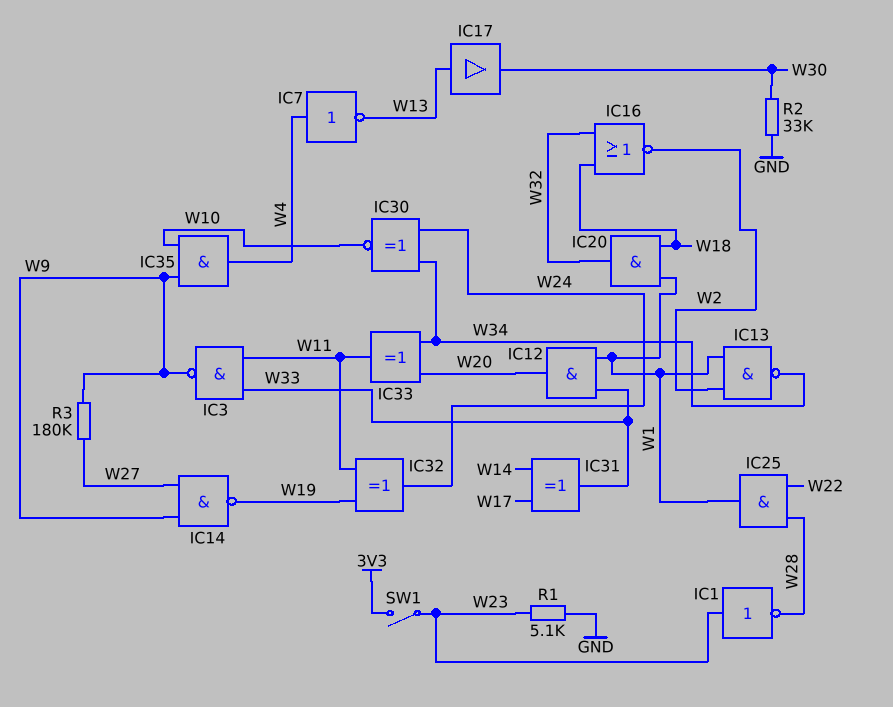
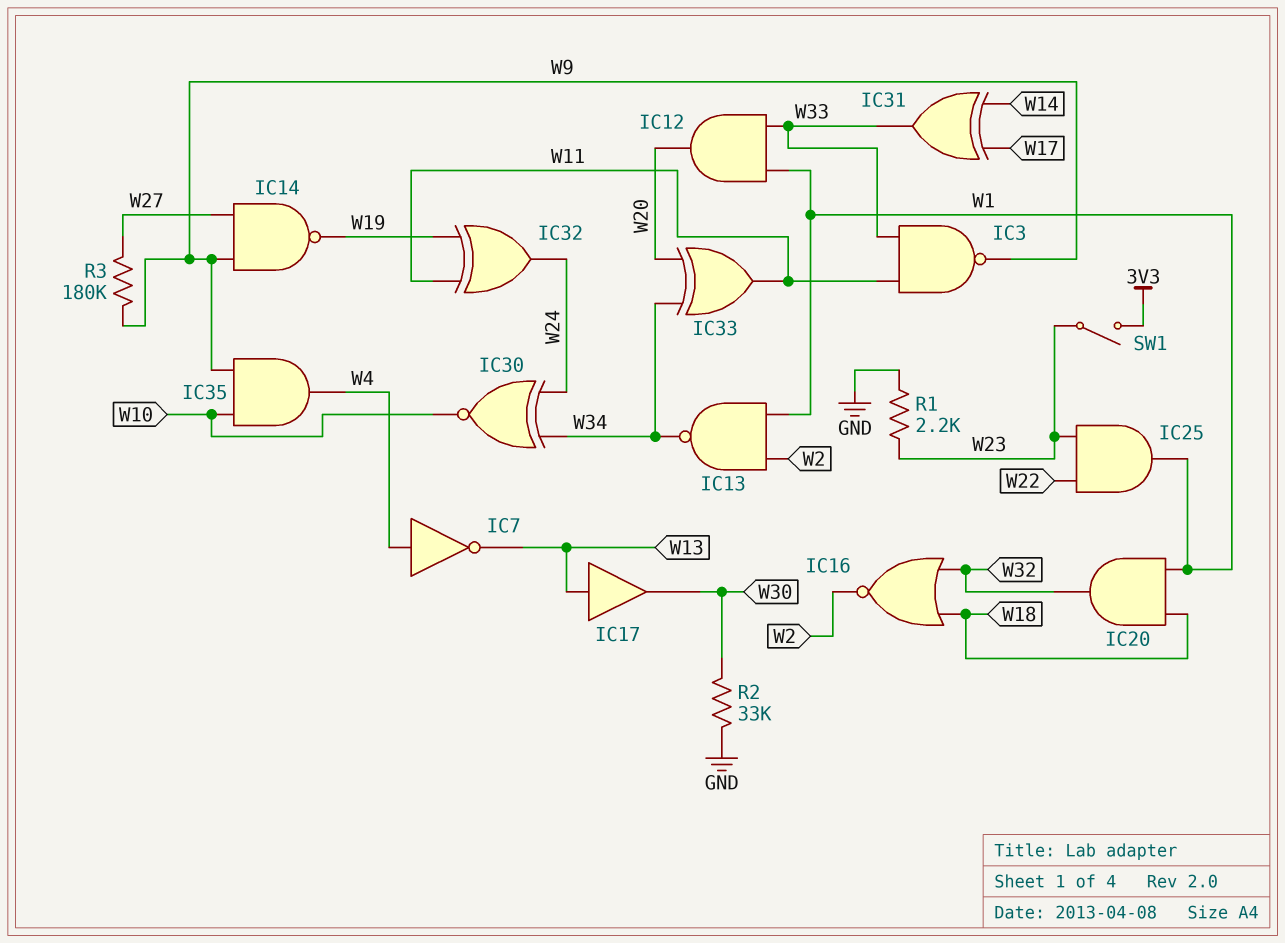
IC1: NOT (in W23, out W28) -> none
IC25: AND (in W22, in W28, out W1) -> AND (in W22, in W23, out W1)
R1: 5.1k (GND, W23) -> 2.2k (GND, W23)

